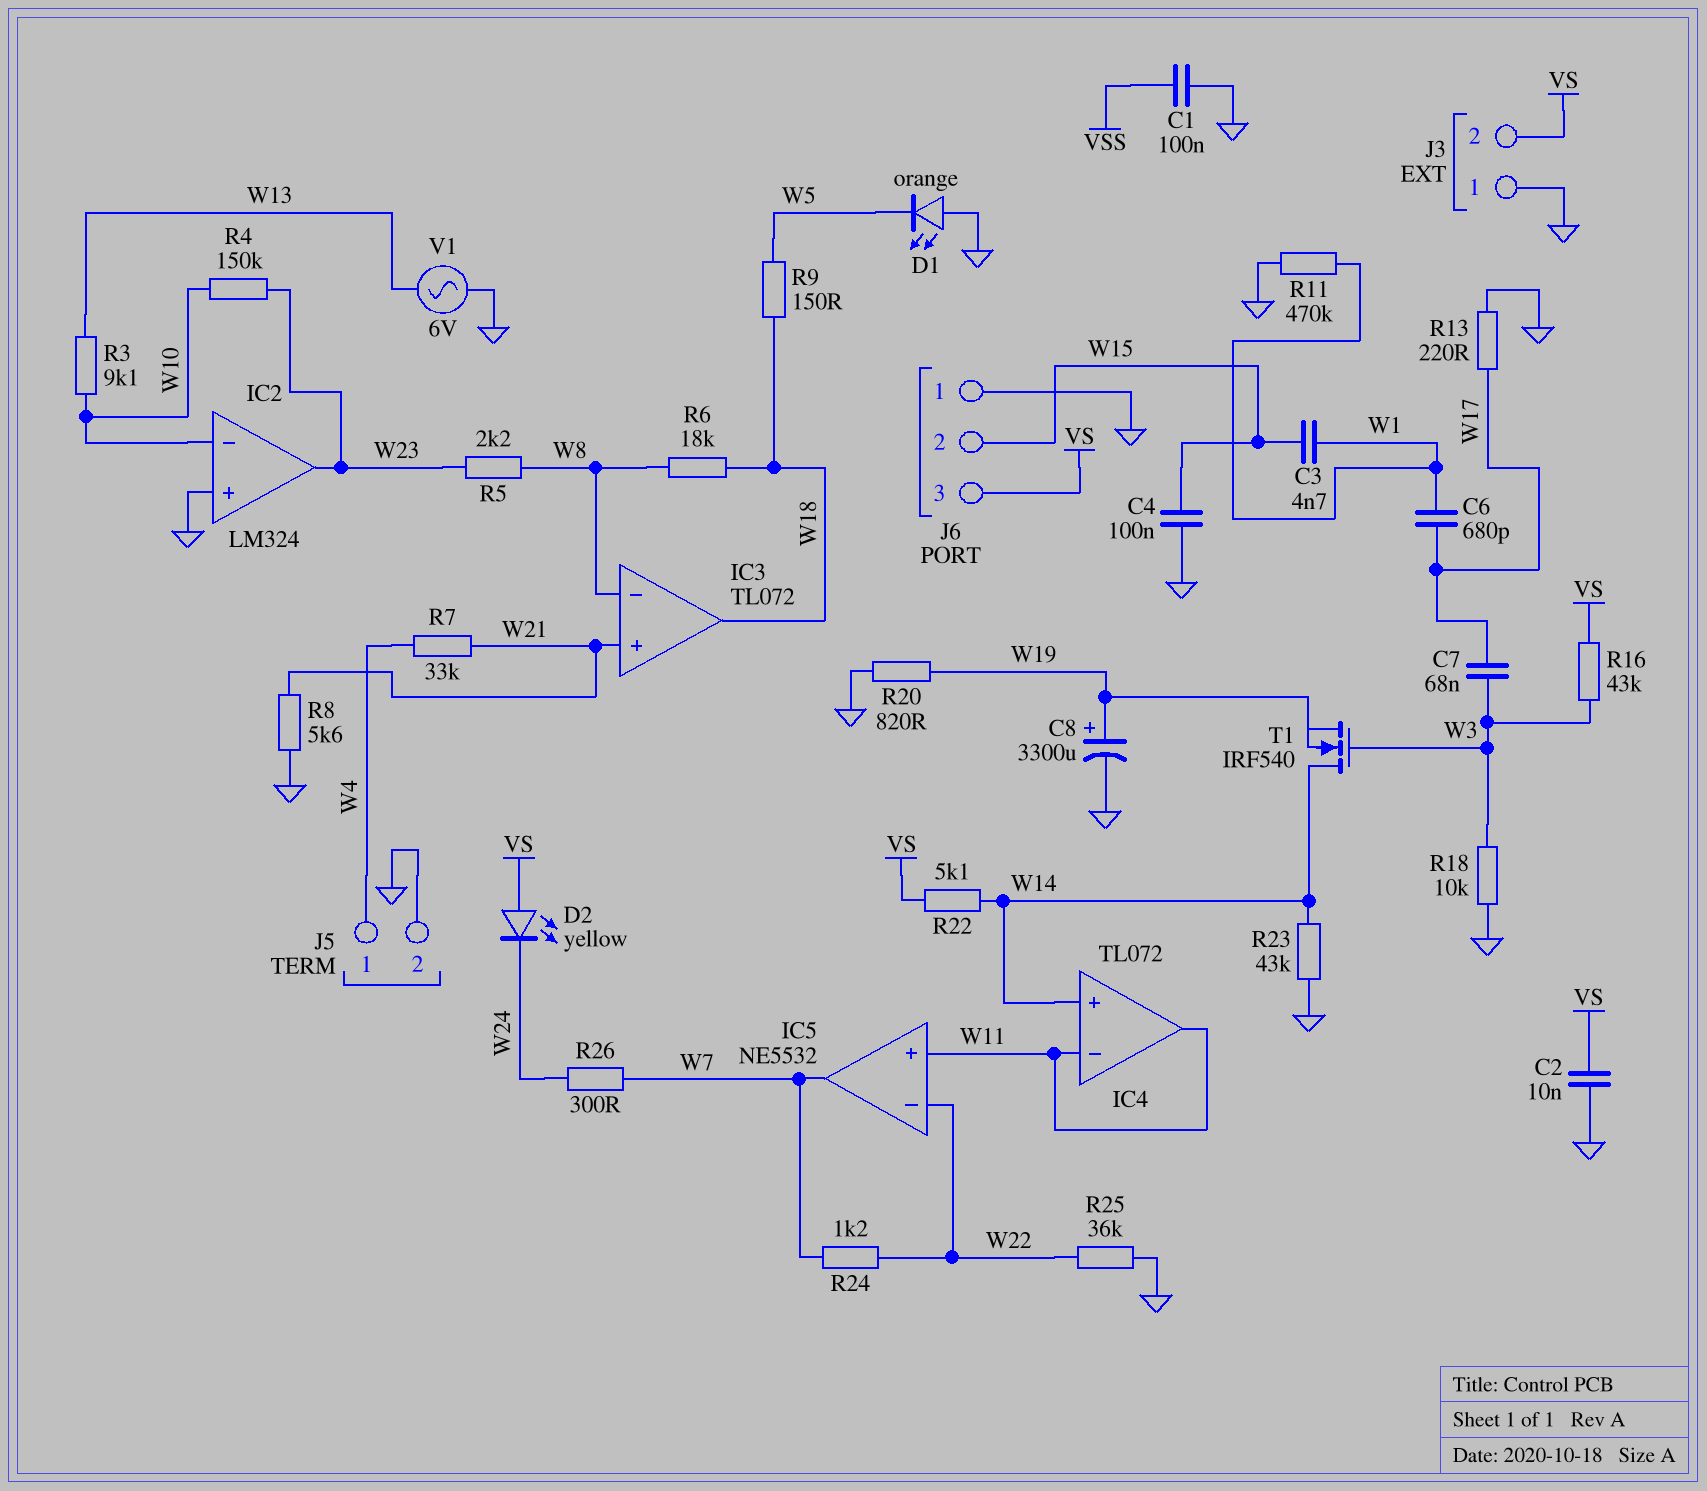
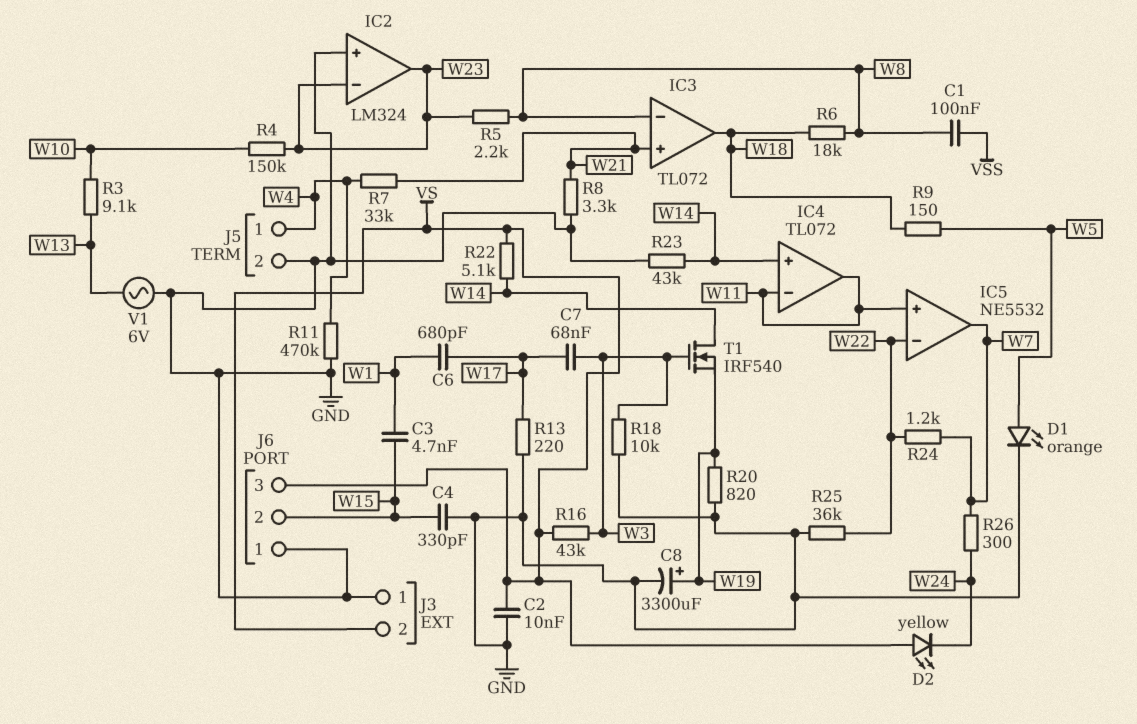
C1: 100nF (GND, VSS) -> 100nF (VSS, W8)
C4: 100nF (GND, W15) -> 330pF (GND, W15)
D1: LED orange (A GND, K W5) -> LED orange (A W5, K GND)
IC2 pin in-: W10 -> W23
R8: 5.6k (GND, W21) -> 3.3k (GND, W21)
R11: 470k (GND, W1) -> 470k (GND, W4)

